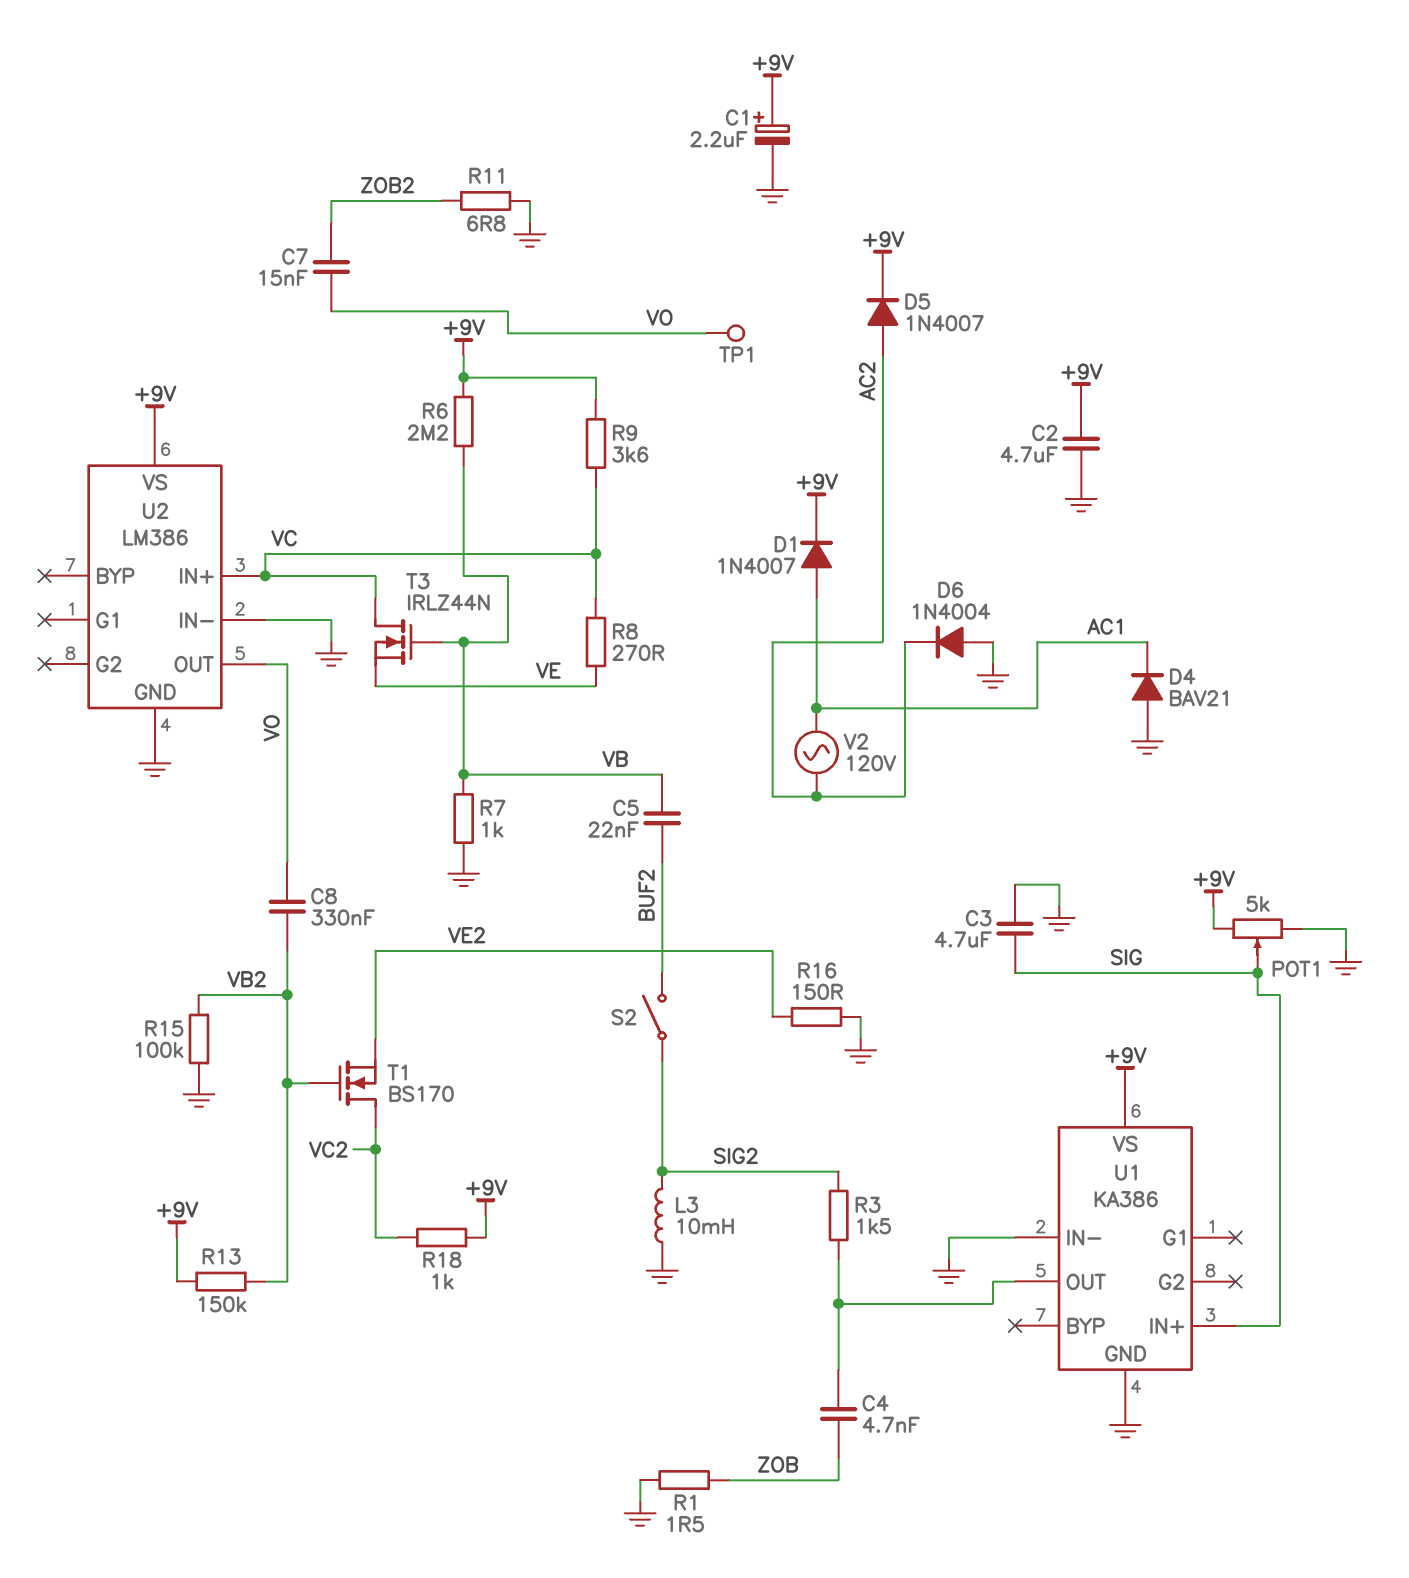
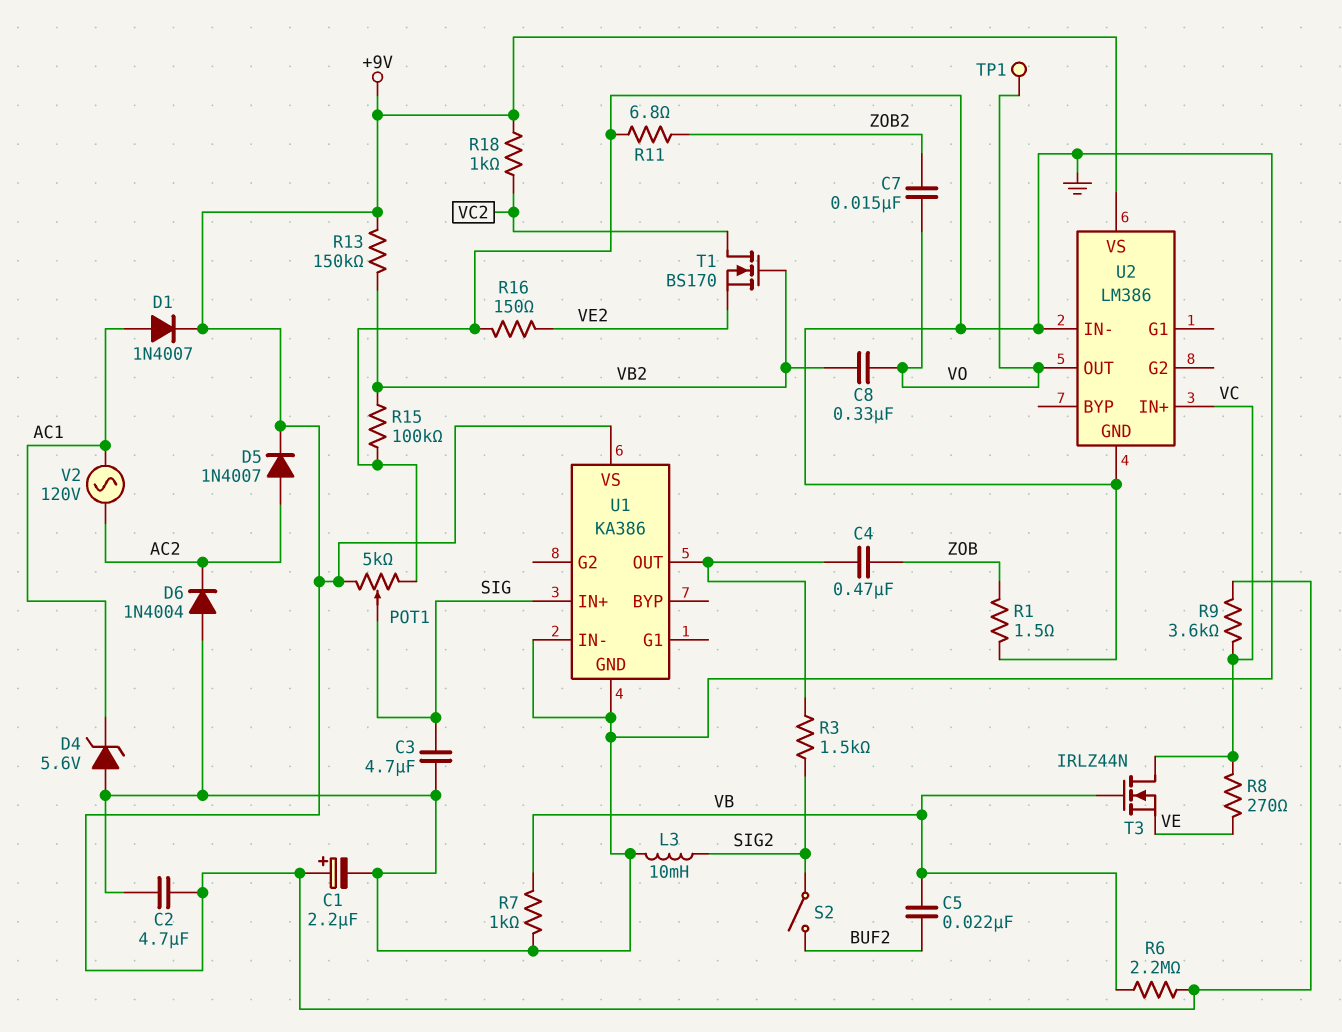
C4: 4.7nF (U1/OUT, ZOB) -> 470nF (U1/OUT, ZOB)
D4: diode BAV21 (A GND, K AC1) -> zener 5.6V (A GND, K AC1)

